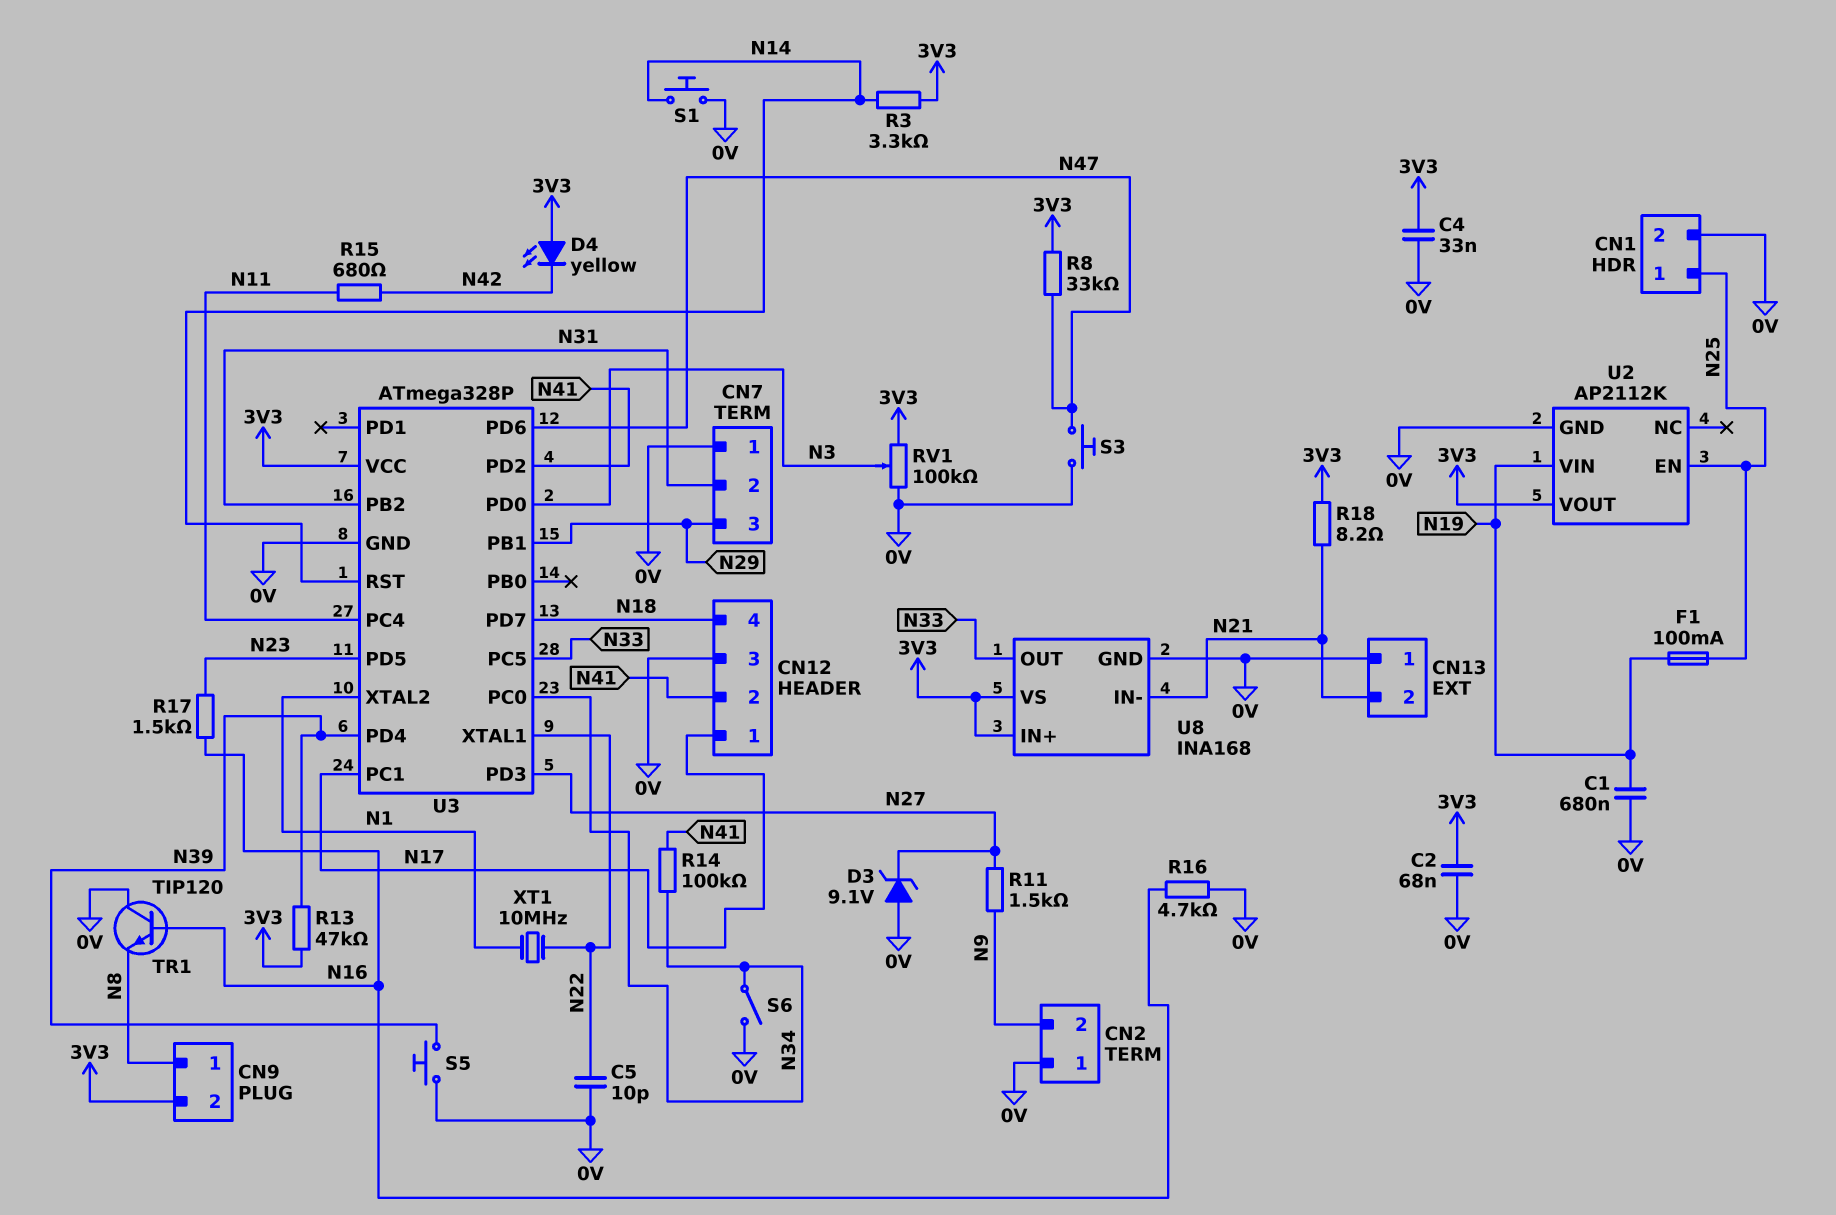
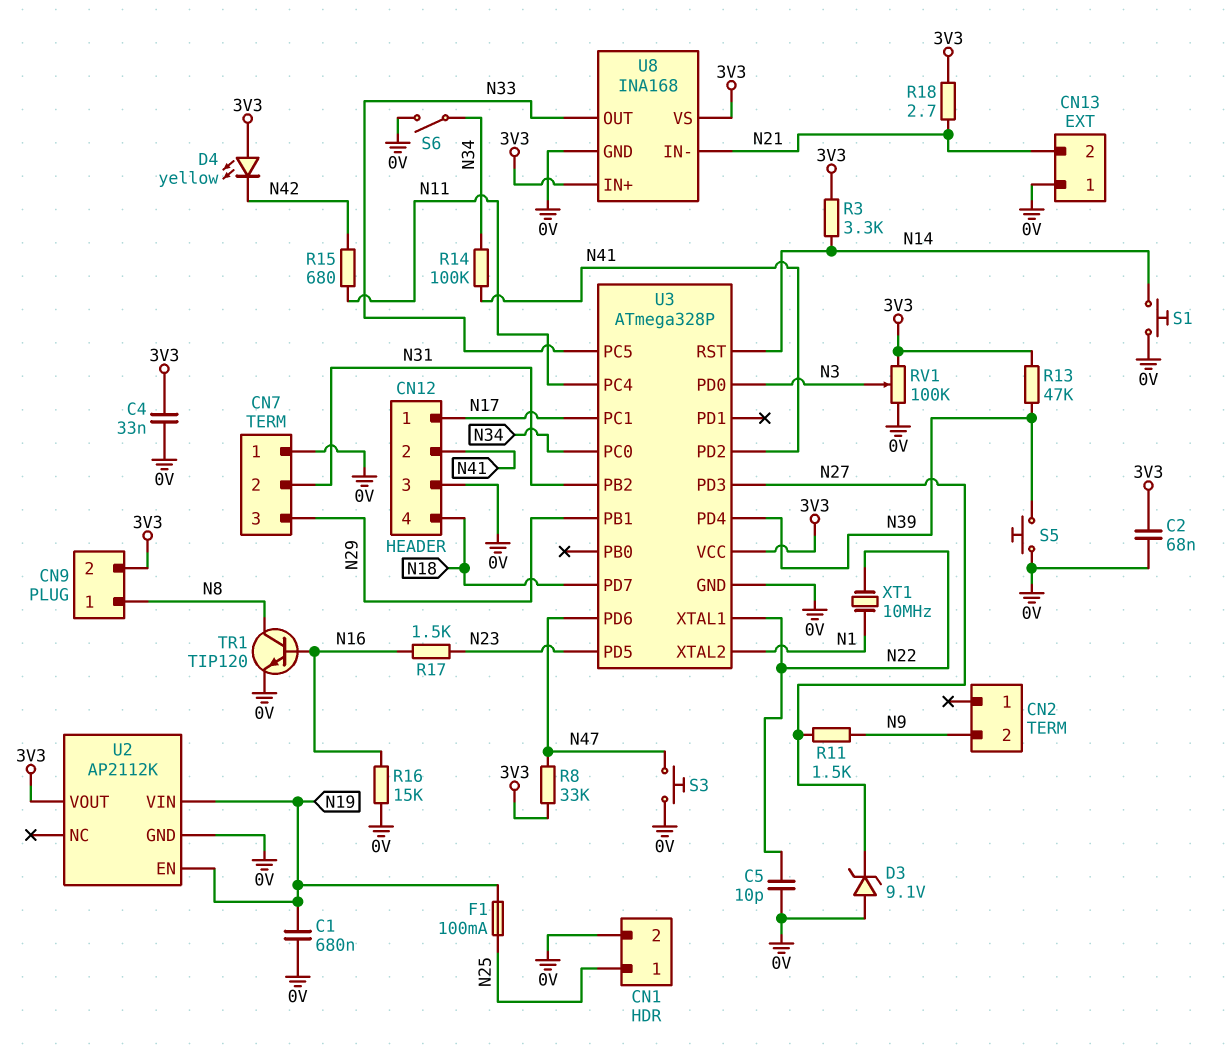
CN2 pin 1: 0V -> none
R16: 4.7k (0V, N16) -> 15k (0V, N16)
R18: 8.2 (3V3, N21) -> 2.7 (3V3, N21)
TR1: NPN TIP120 (B N16, C 0V, E N8) -> NPN TIP120 (B N16, C N8, E 0V)
U2 pin EN: N25 -> N19

